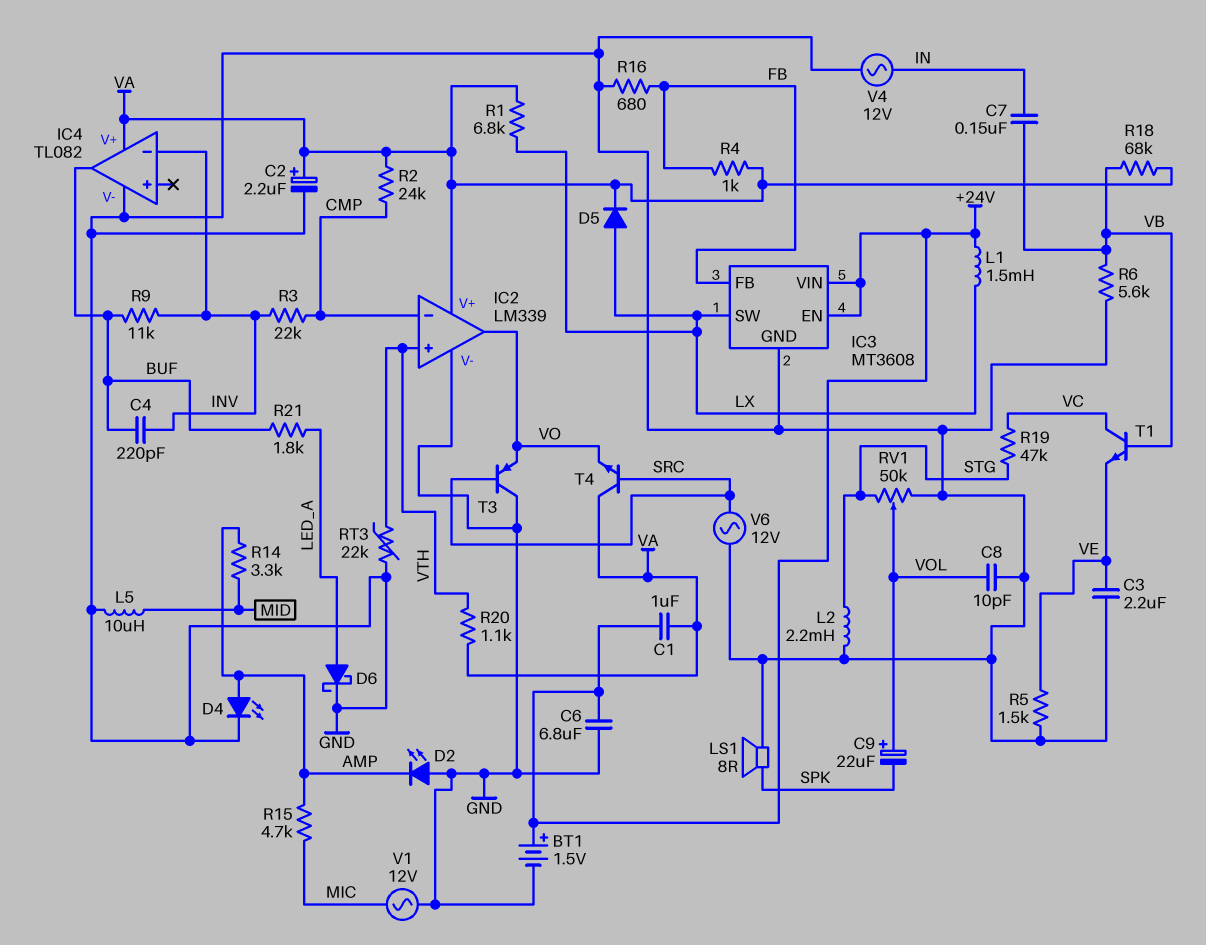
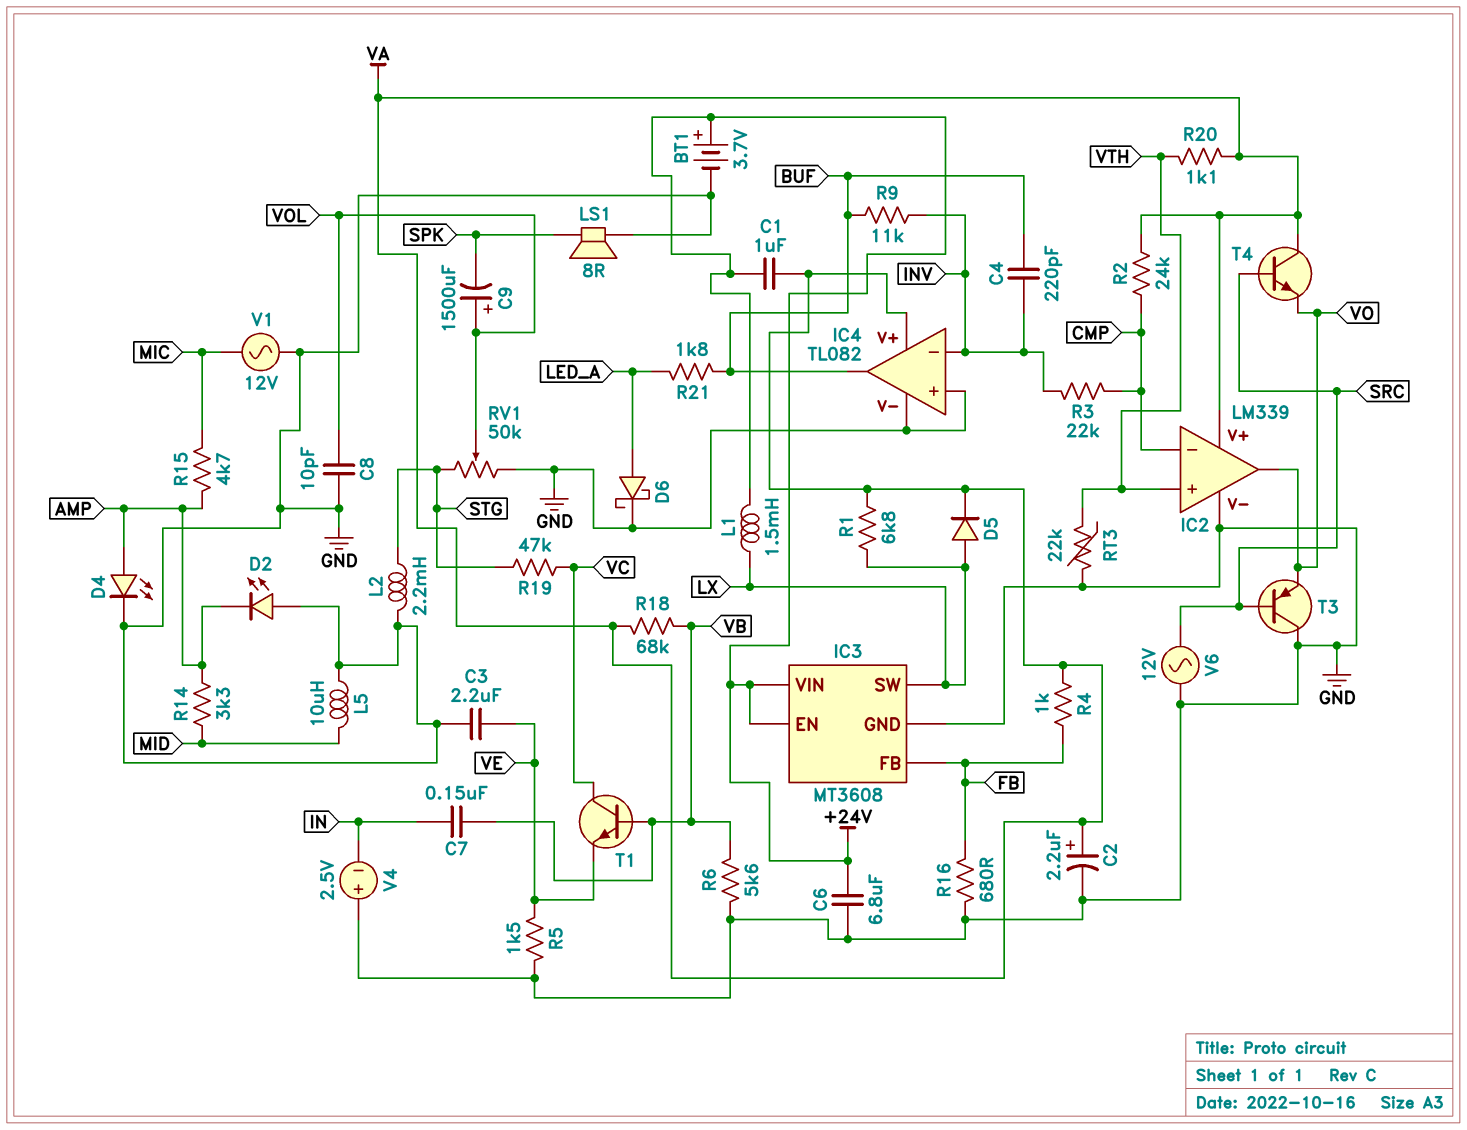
BT1: 1.5V (plus +24V, minus GND) -> 3.7V (plus +24V, minus GND)
C9: 22uF (plus VOL, minus SPK) -> 1500uF (plus VOL, minus SPK)
IC4 pin in+: none -> GND
V4: AC 12V (GND, IN) -> 2.5V (plus GND, minus IN)

